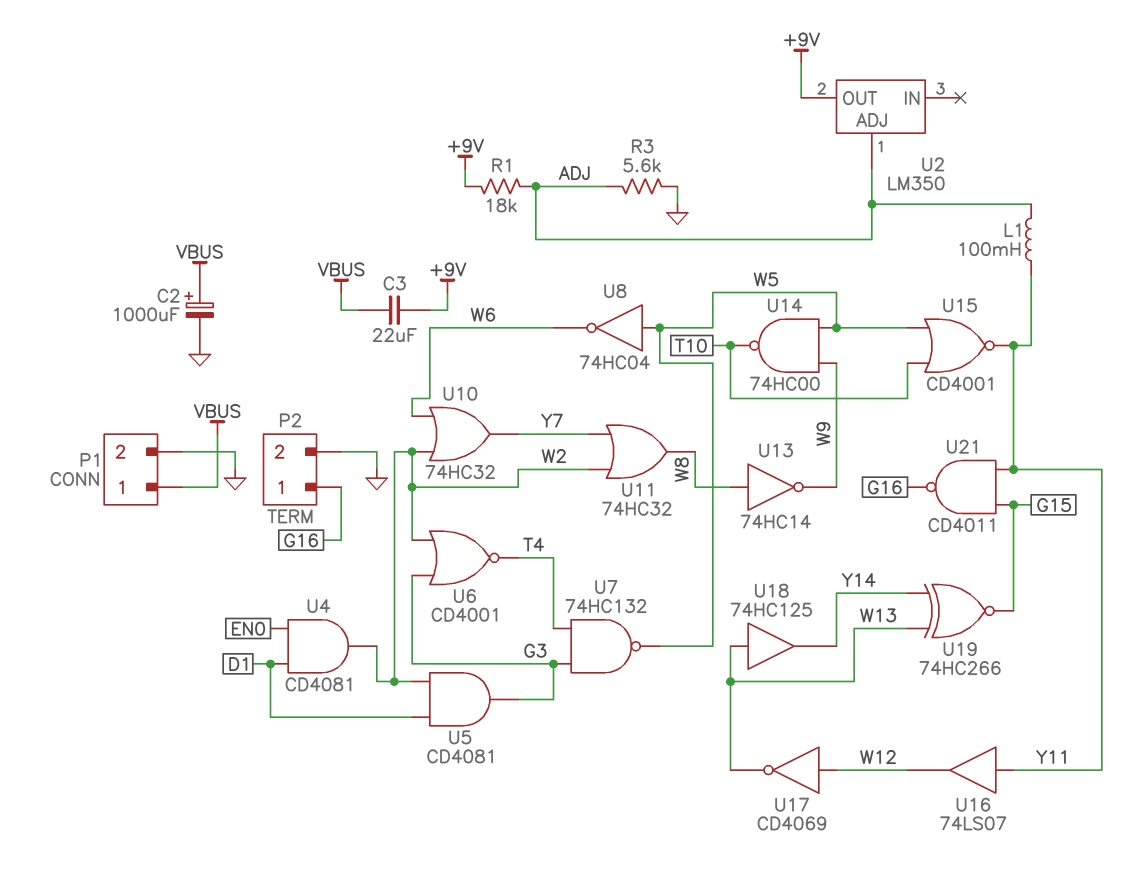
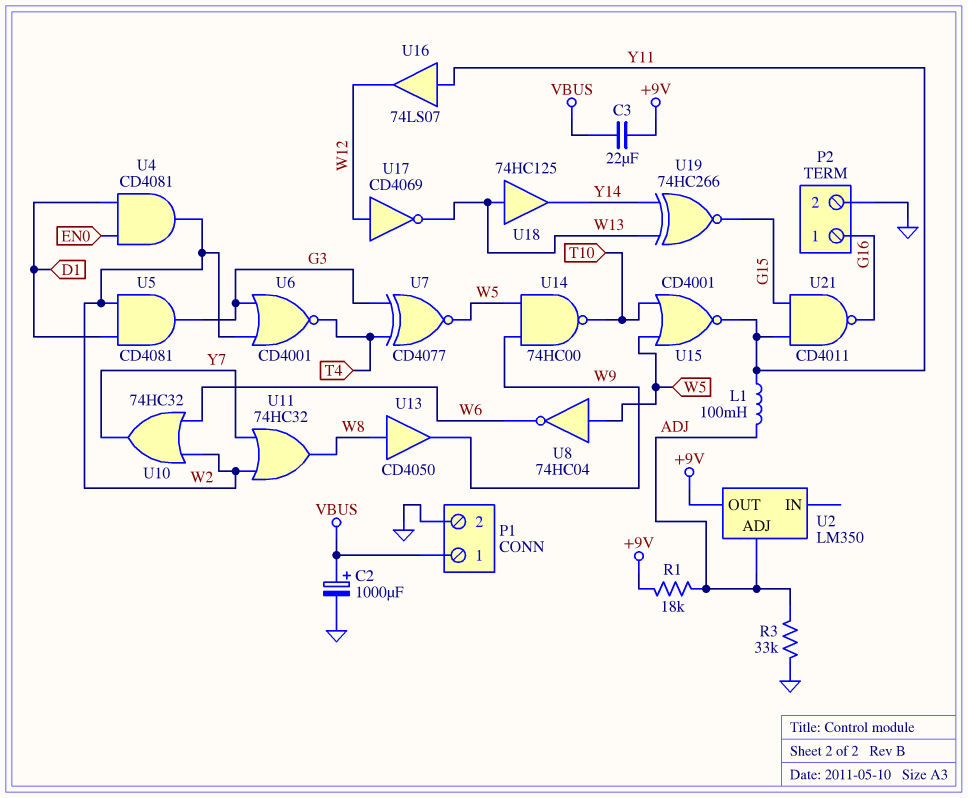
R3: 5.6k (ADJ, GND) -> 33k (ADJ, GND)
U7: NAND 74HC132 (in G3, in T4, out W5) -> XNOR CD4077 (in G3, in T4, out W5)
U13: NOT 74HC14 (in W8, out W9) -> buffer CD4050 (in W8, out W9)

